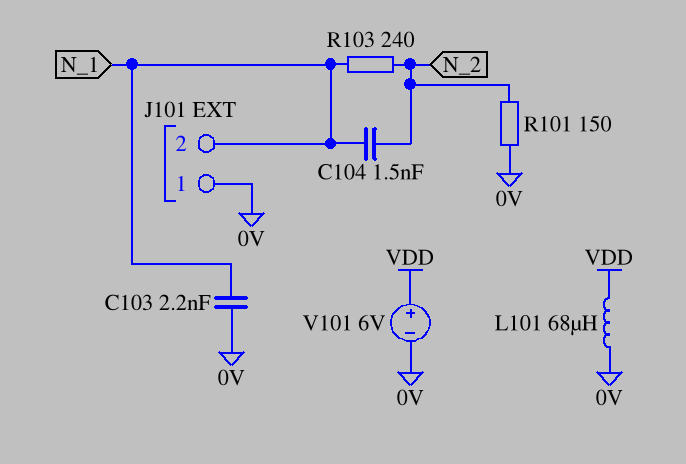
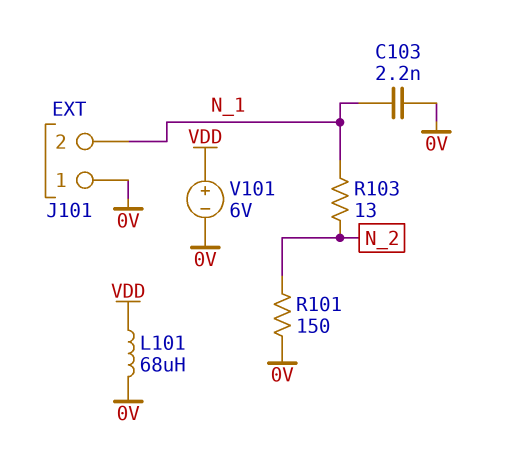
C104: 1.5nF (N_1, N_2) -> none
R103: 240 (N_1, N_2) -> 13 (N_1, N_2)

